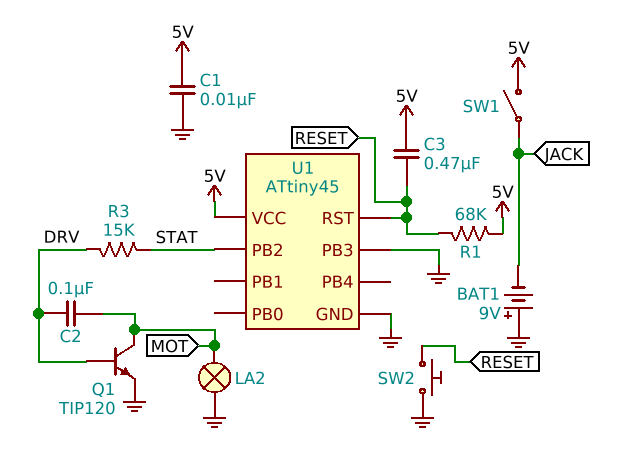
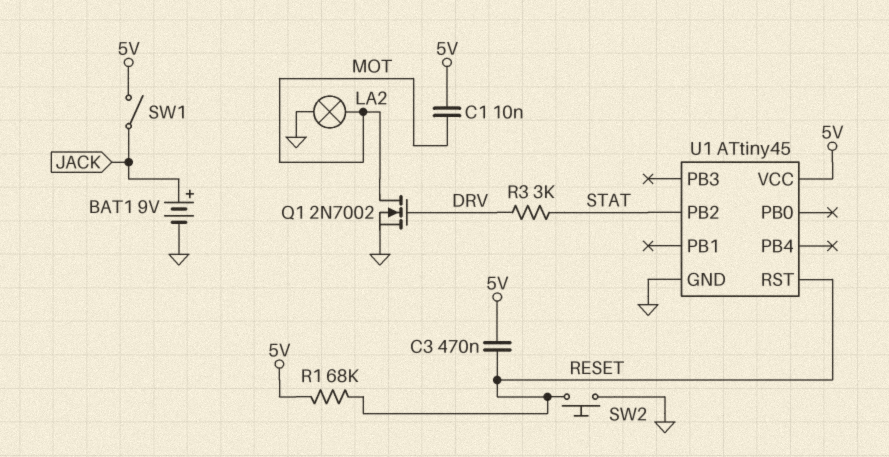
BAT1: 9V (plus GND, minus JACK) -> 9V (plus JACK, minus GND)
C1: 10nF (5V, GND) -> 10nF (5V, MOT)
C2: 100nF (DRV, MOT) -> none
Q1: NPN TIP120 (B DRV, C MOT, E GND) -> NMOS 2N7002 (G DRV, D MOT, S GND)
R3: 15k (DRV, STAT) -> 3k (DRV, STAT)
U1 pin PB3: GND -> none

